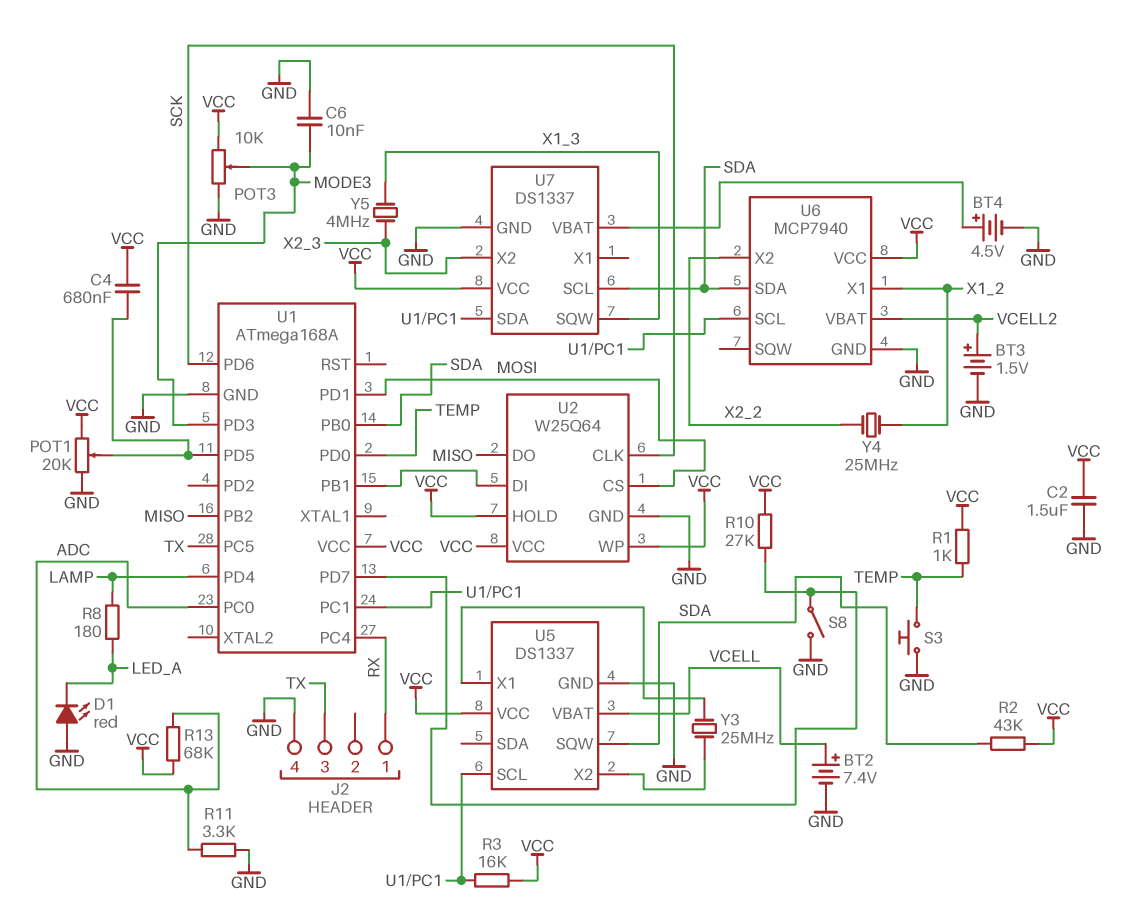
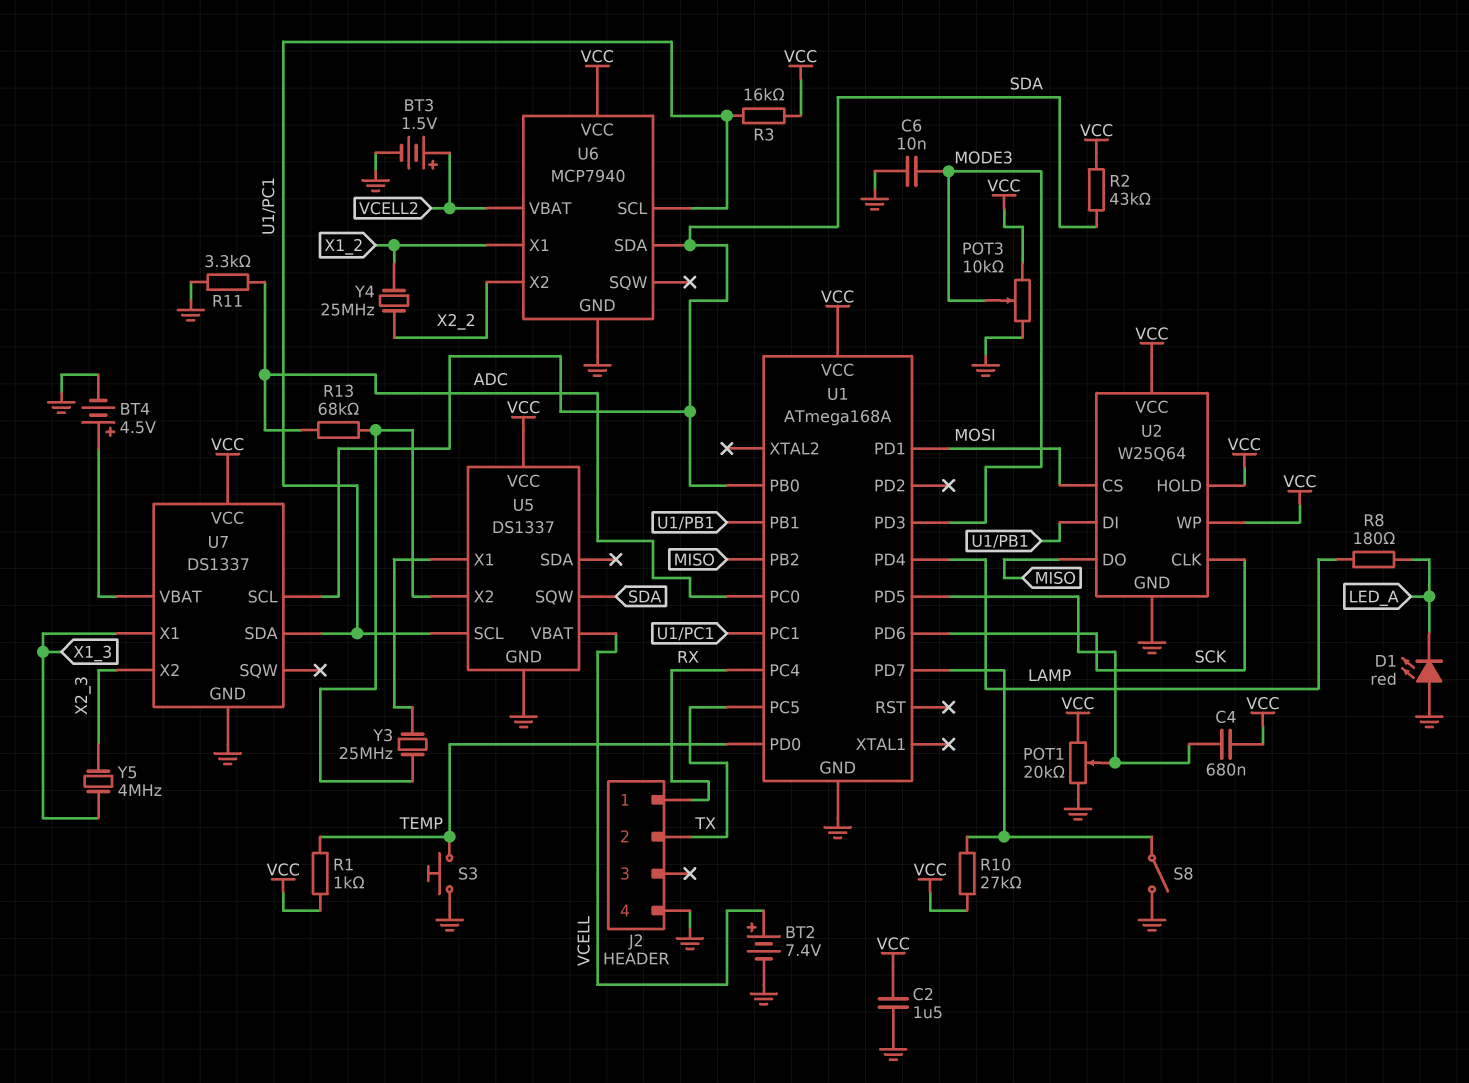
J2 pin 2: none -> TX
J2 pin 3: TX -> none
R13: 68k (ADC, VCC) -> 68k (ADC, U5/X2)
U7 pin SQW: X1_3 -> none
U7 pin X1: none -> X1_3

